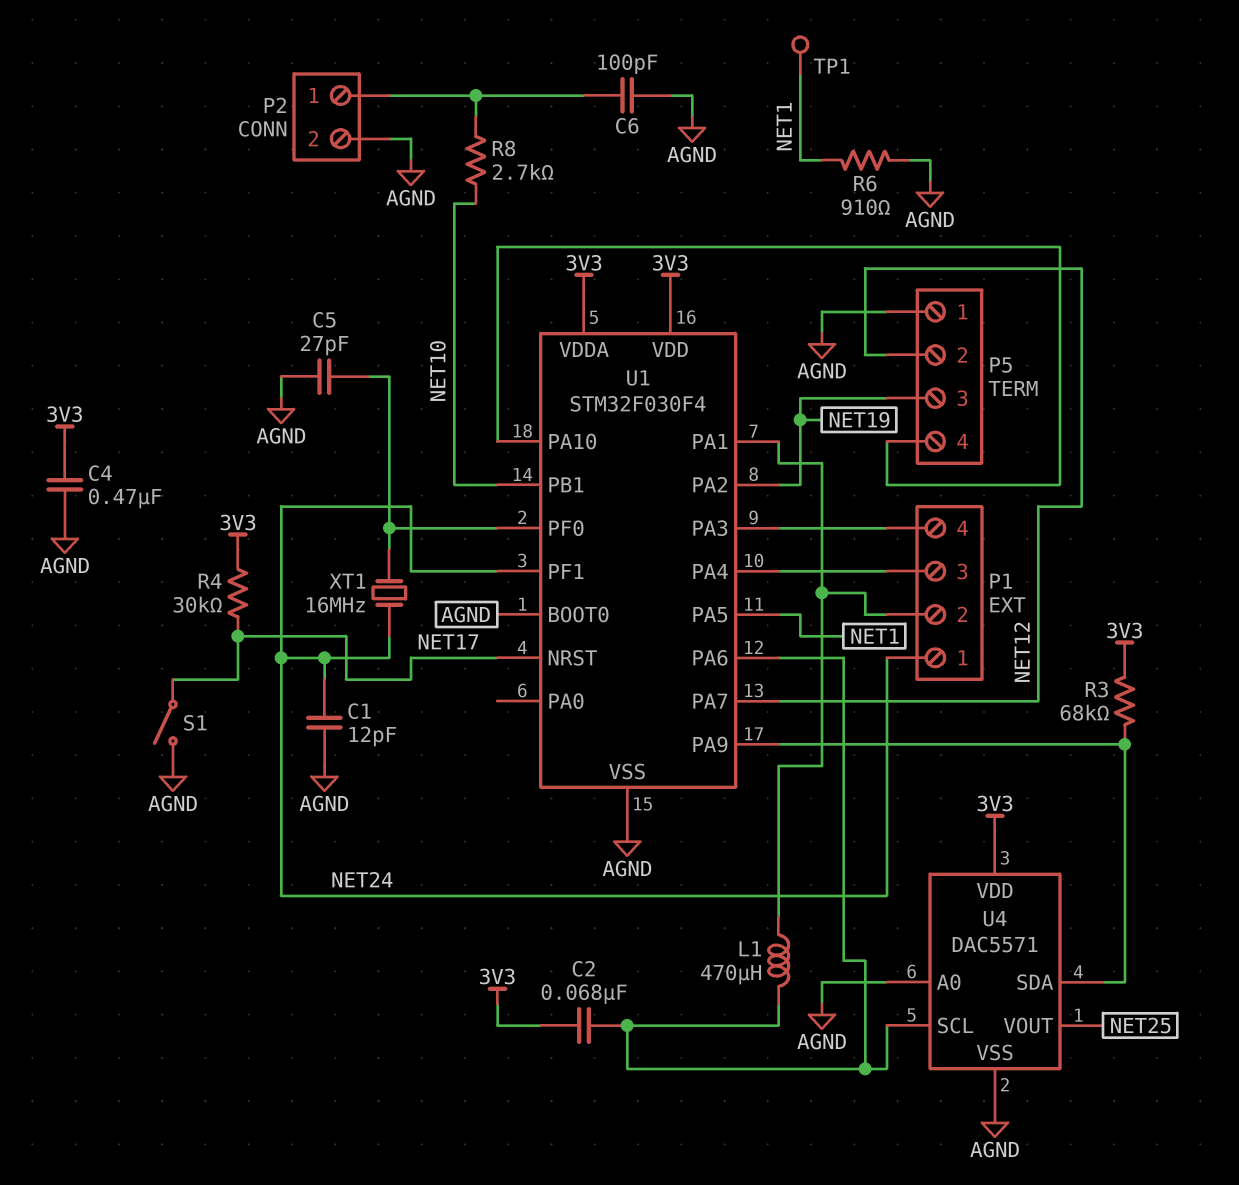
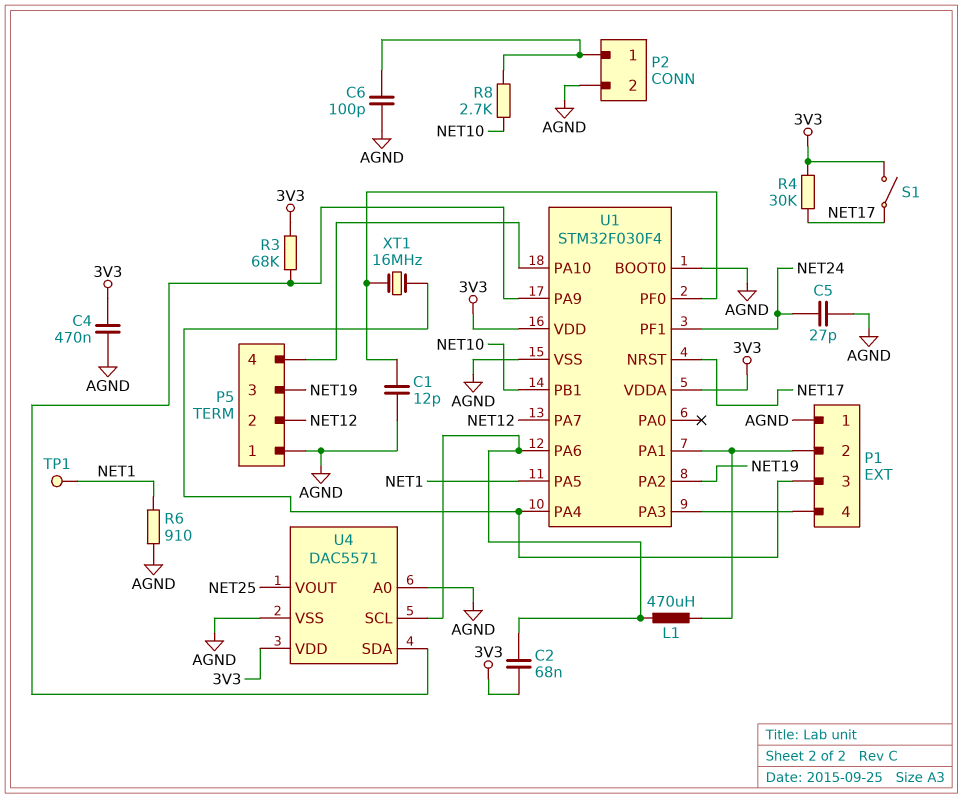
C1: 12pF (AGND, NET24) -> 12pF (AGND, U1/PF0)
C5: 27pF (AGND, U1/PF0) -> 27pF (AGND, NET24)
P1 pin 1: NET24 -> AGND
S1: switch (AGND, NET17) -> switch (3V3, NET17)
XT1: 16MHz (NET24, U1/PF0) -> 16MHz (P1/3, U1/PF0)

